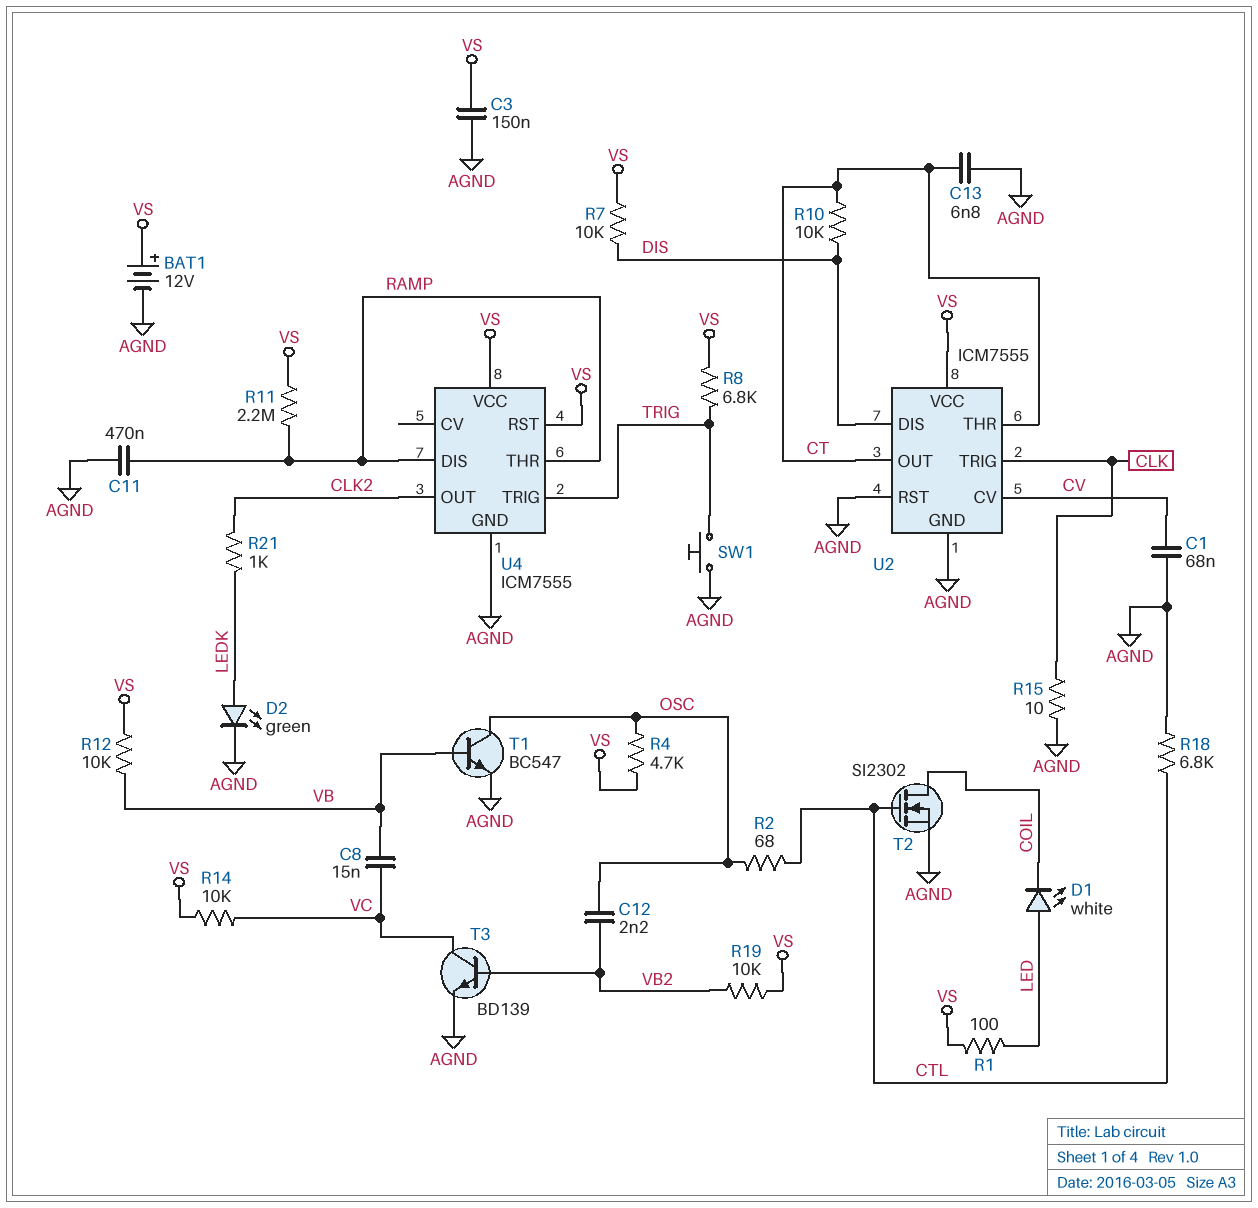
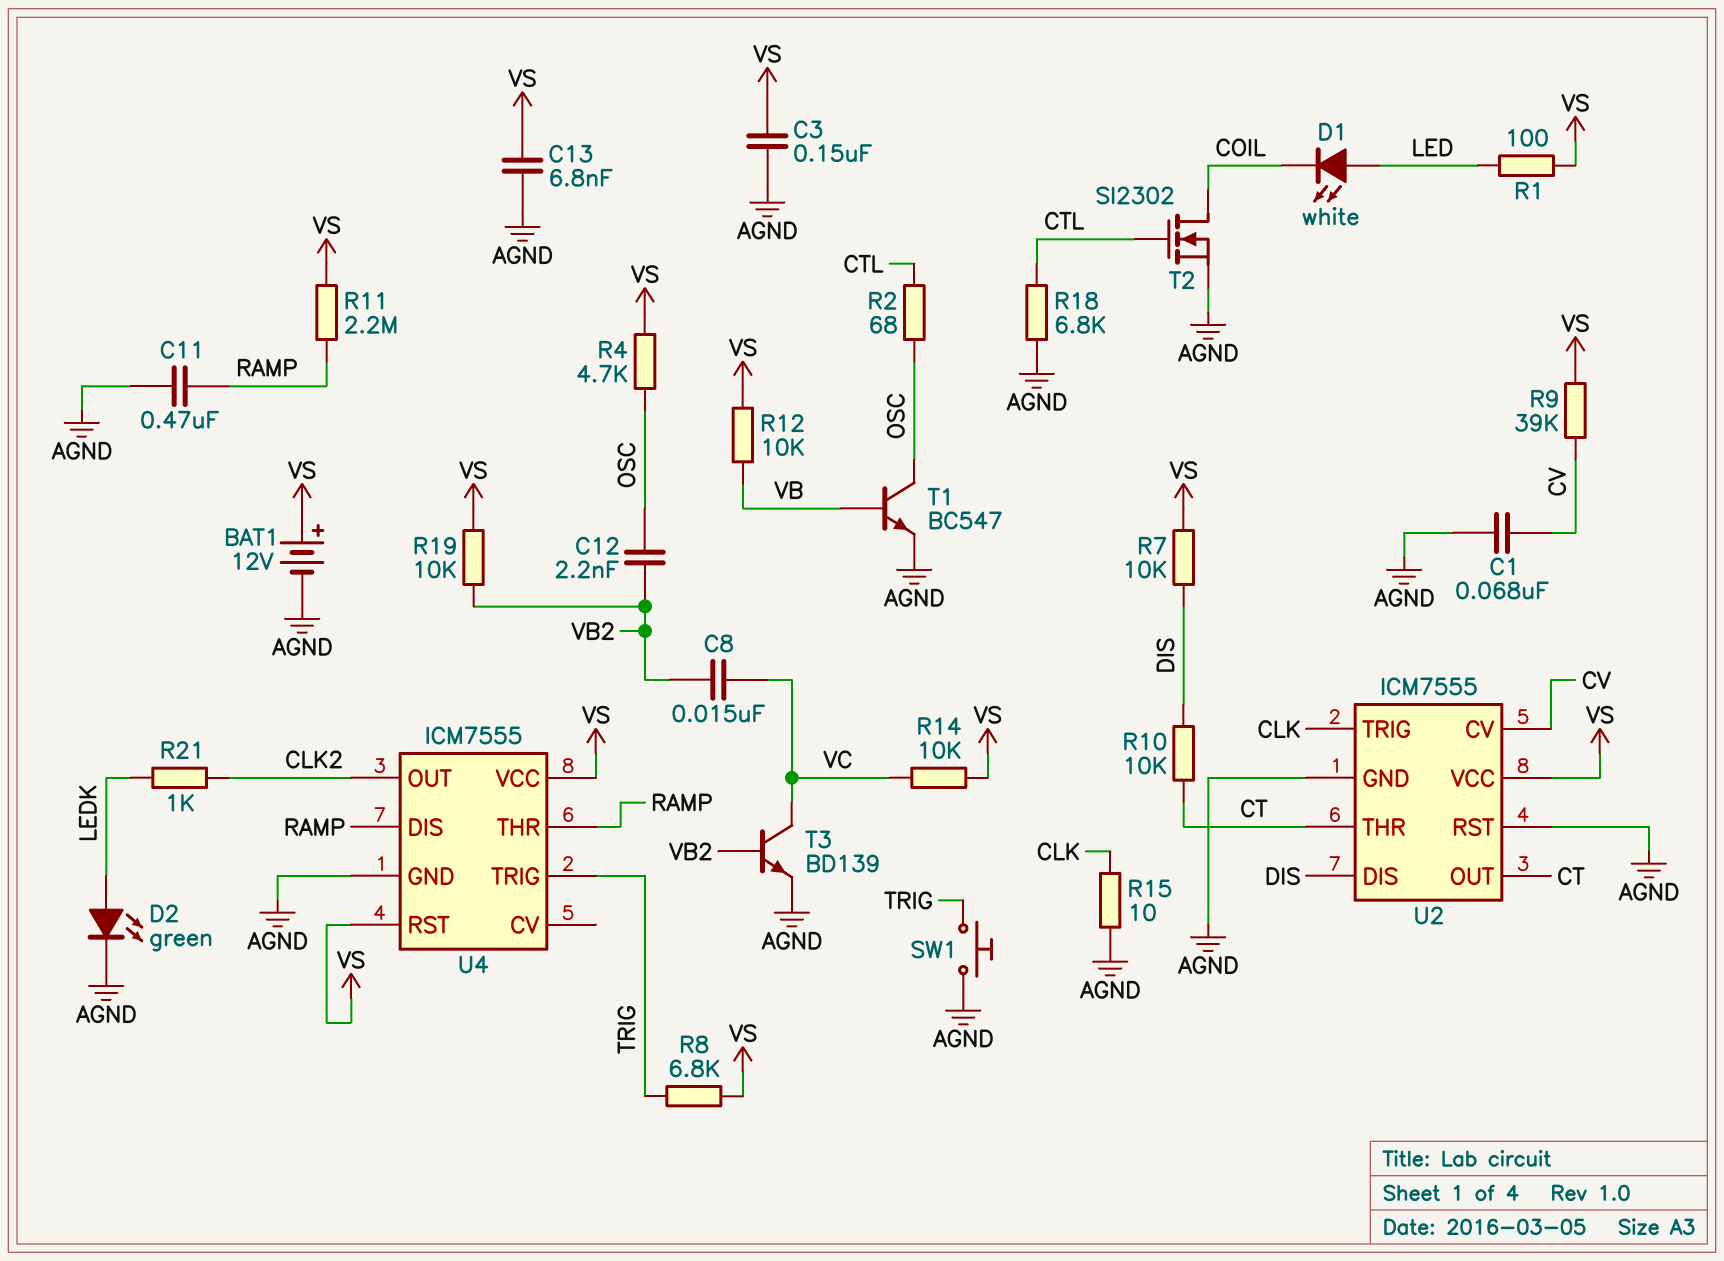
C8: 15nF (VB, VC) -> 15nF (VB2, VC)
C13: 6.8nF (AGND, CT) -> 6.8nF (AGND, VS)
R9: none -> 39k (CV, VS)

